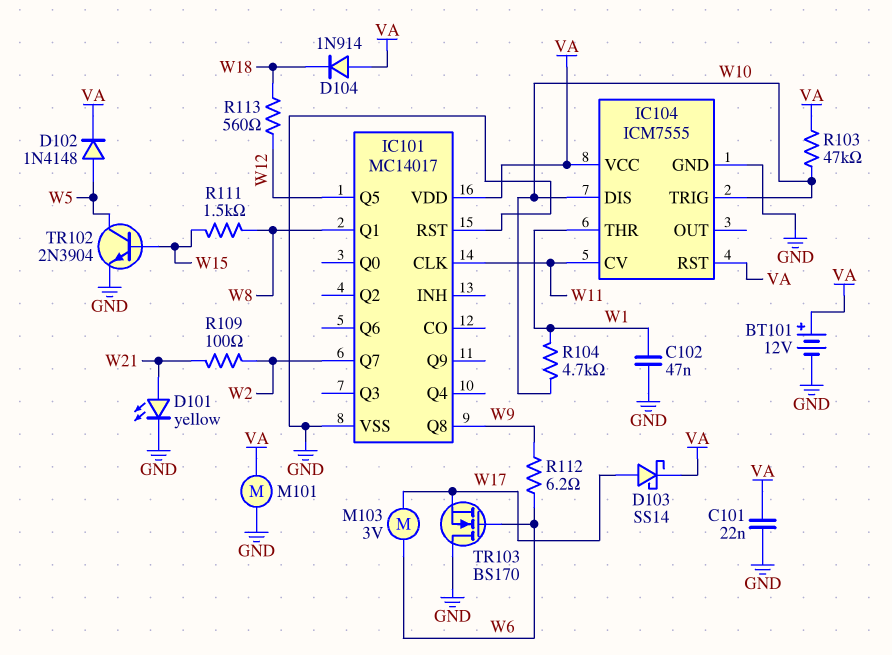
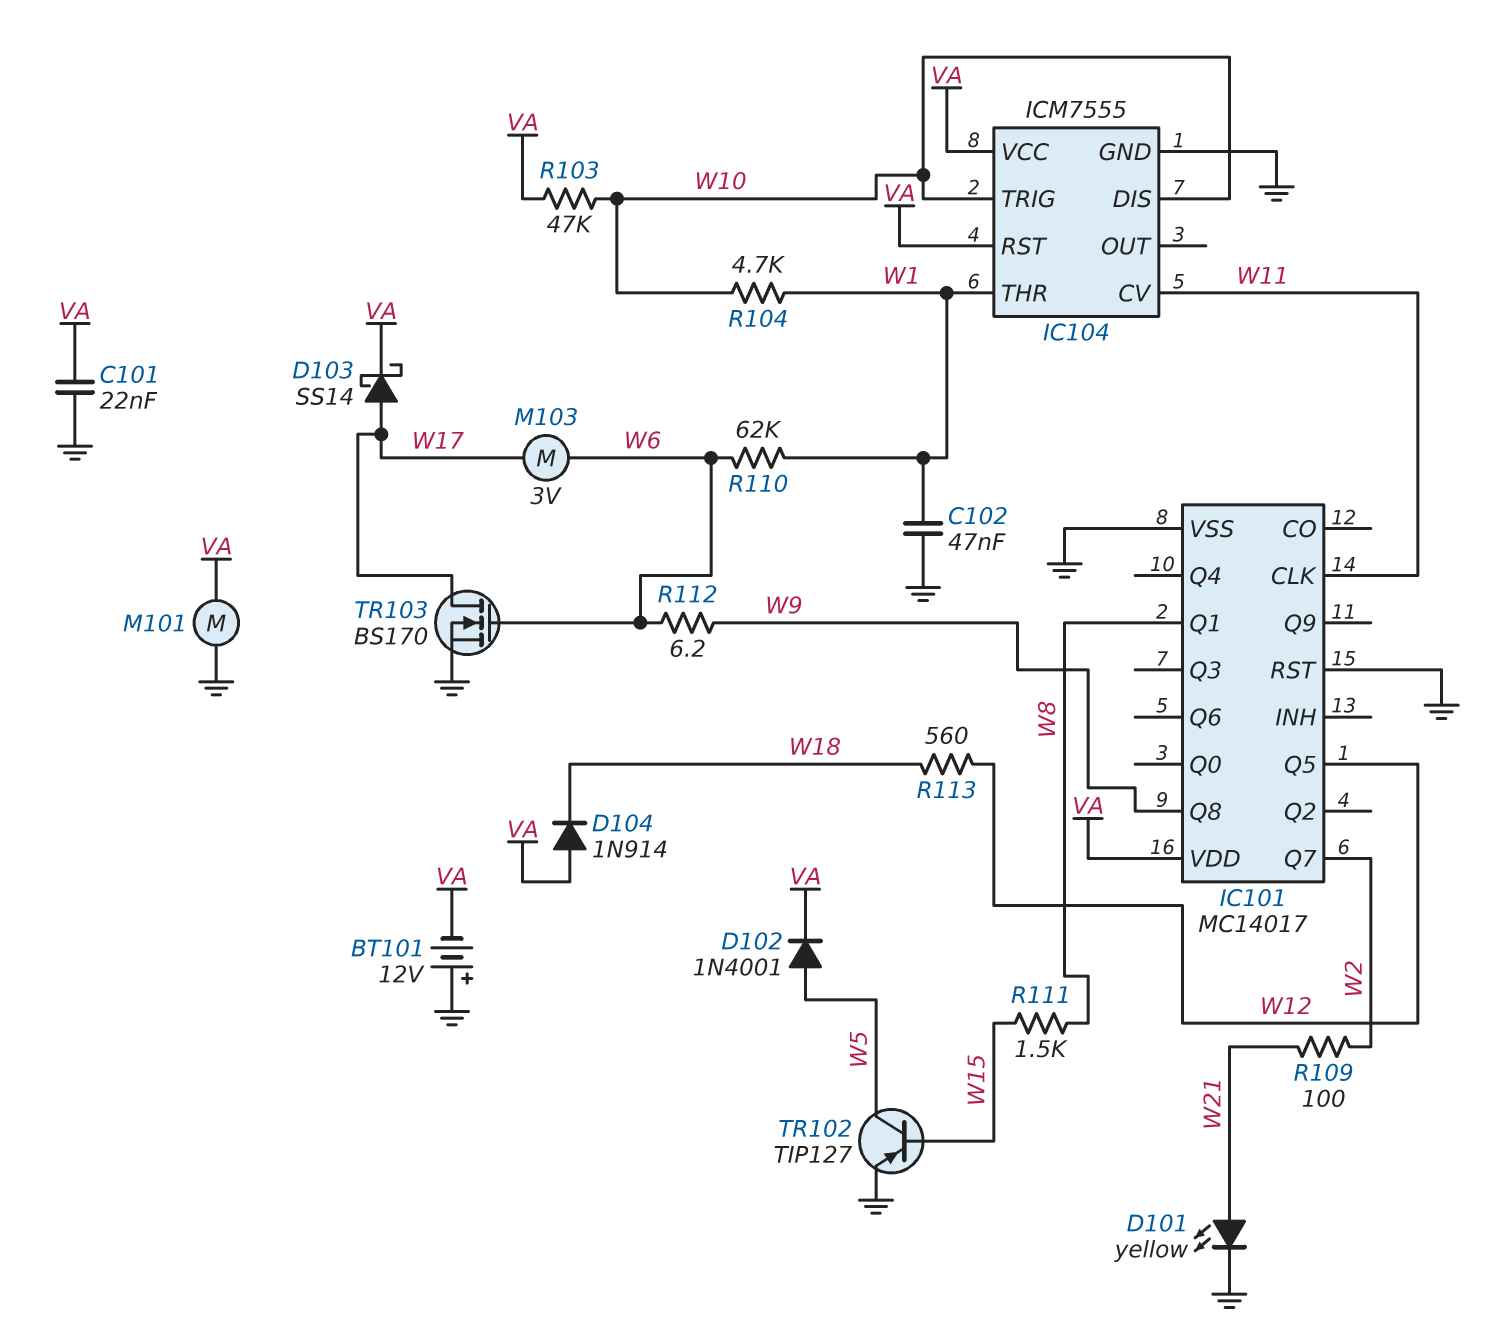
BT101: 12V (plus VA, minus GND) -> 12V (plus GND, minus VA)
D102: diode 1N4148 (A W5, K VA) -> diode 1N4001 (A W5, K VA)
R110: none -> 62k (W1, W6)
TR102: NPN 2N3904 (B W15, C W5, E GND) -> PNP TIP127 (B W15, C W5, E GND)
TR103: NMOS BS170 (G W6, D GND, S W17) -> NMOS BS170 (G W6, D W17, S GND)

